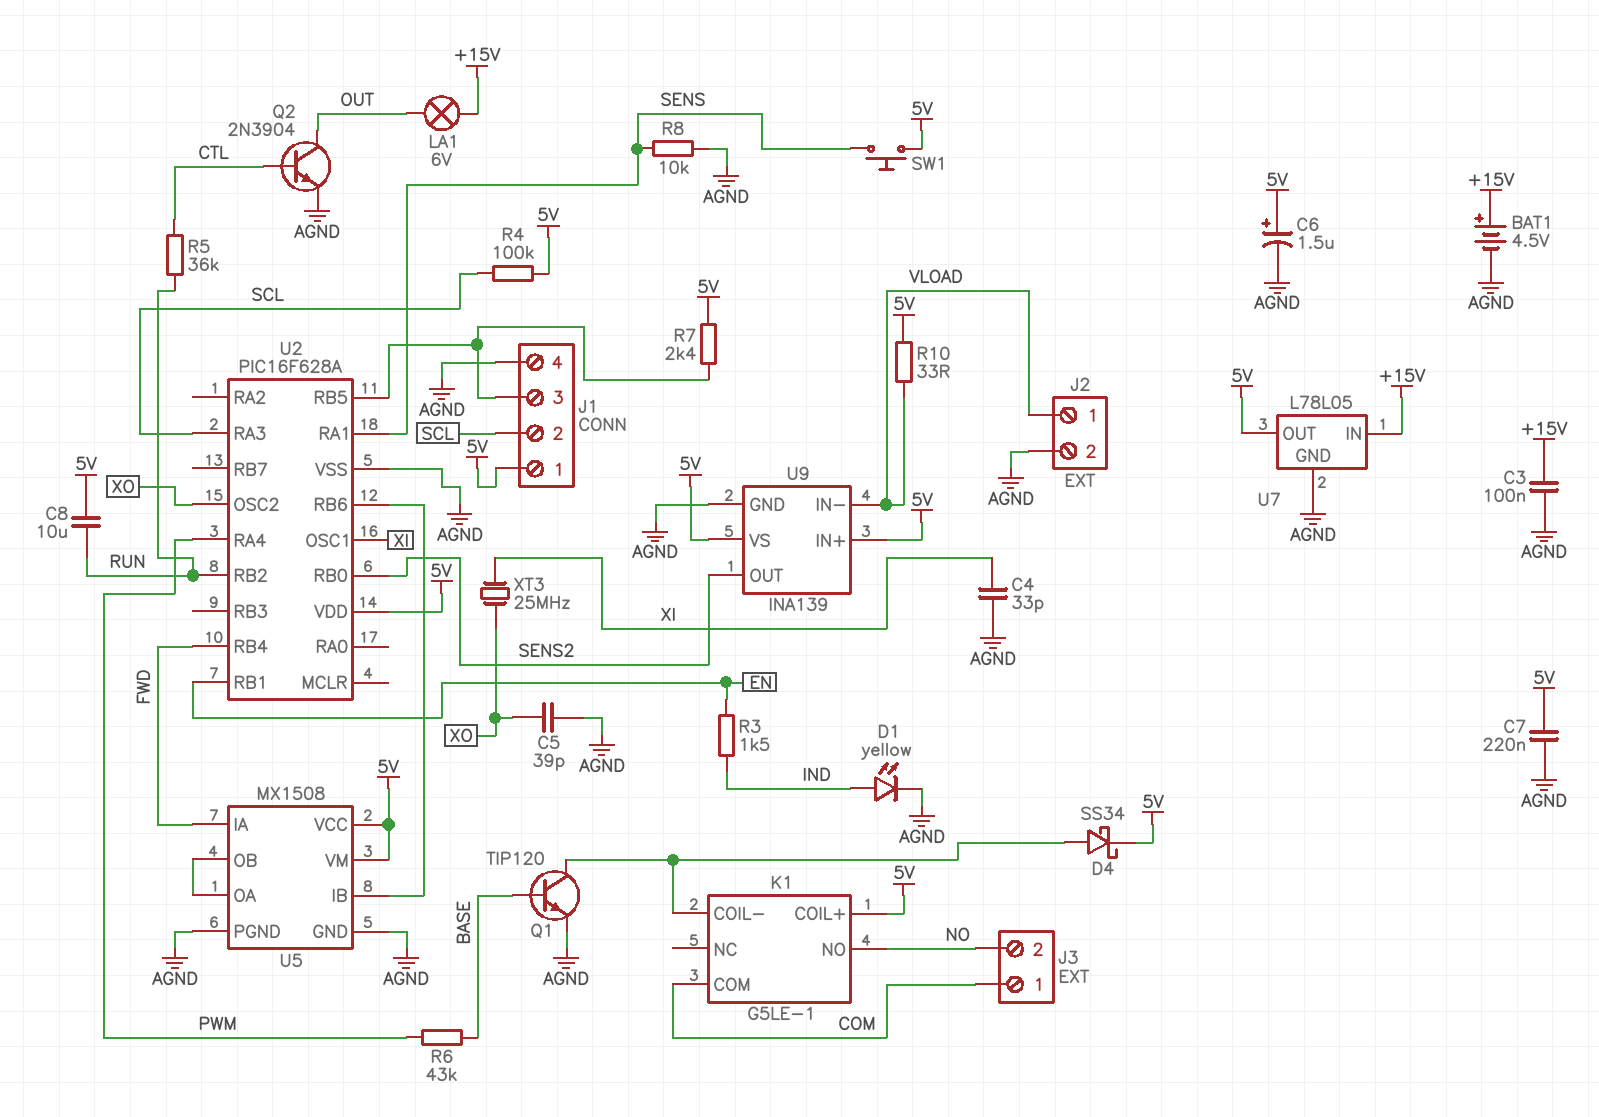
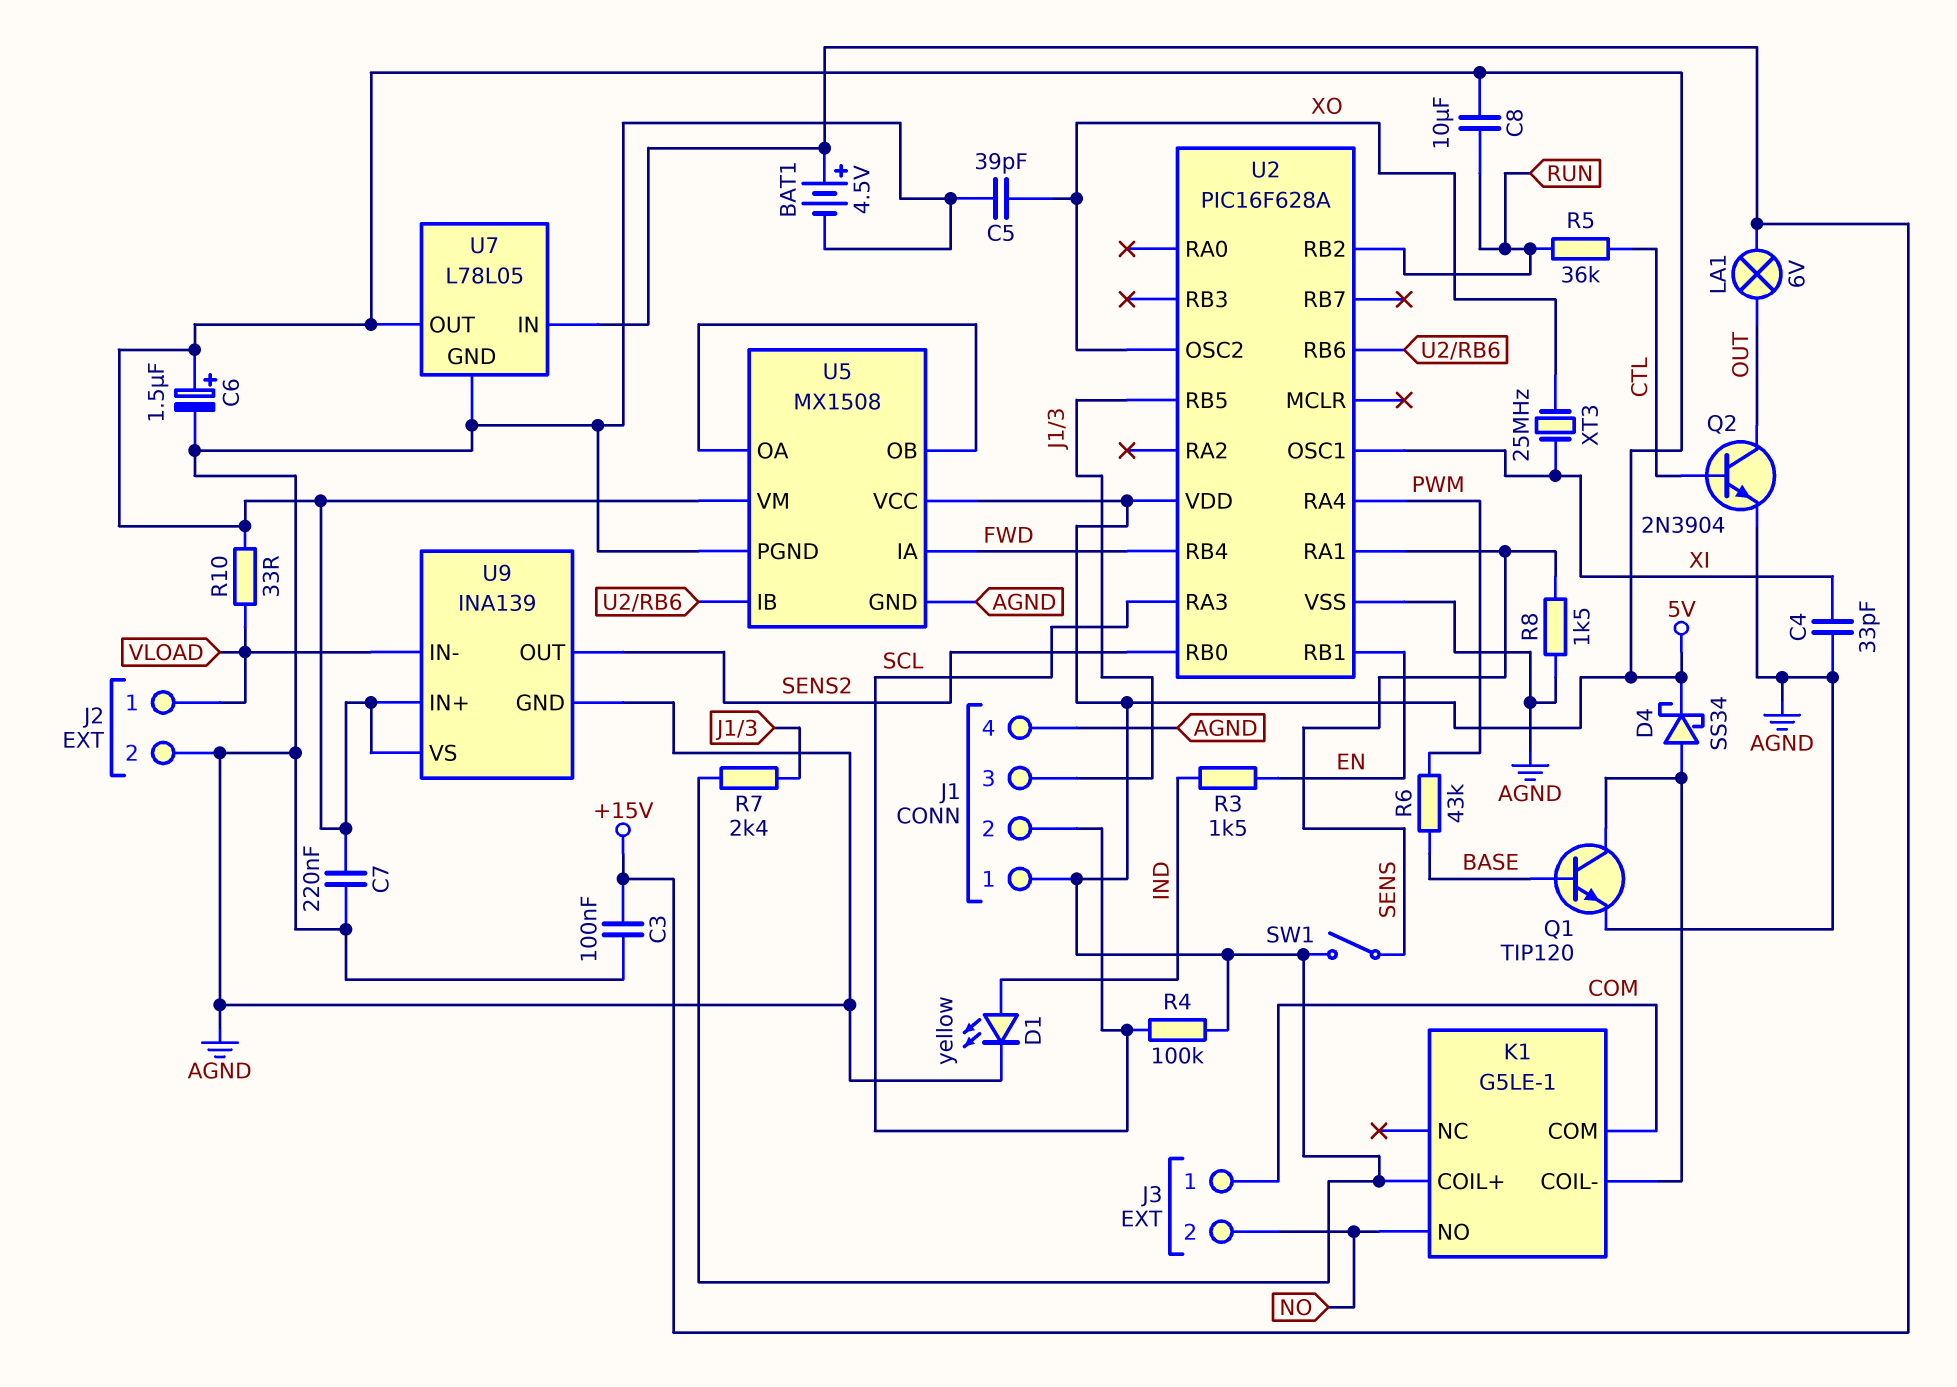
R8: 10k (AGND, SENS) -> 1.5k (AGND, SENS)
SW1: button (5V, SENS) -> switch (5V, SENS)

